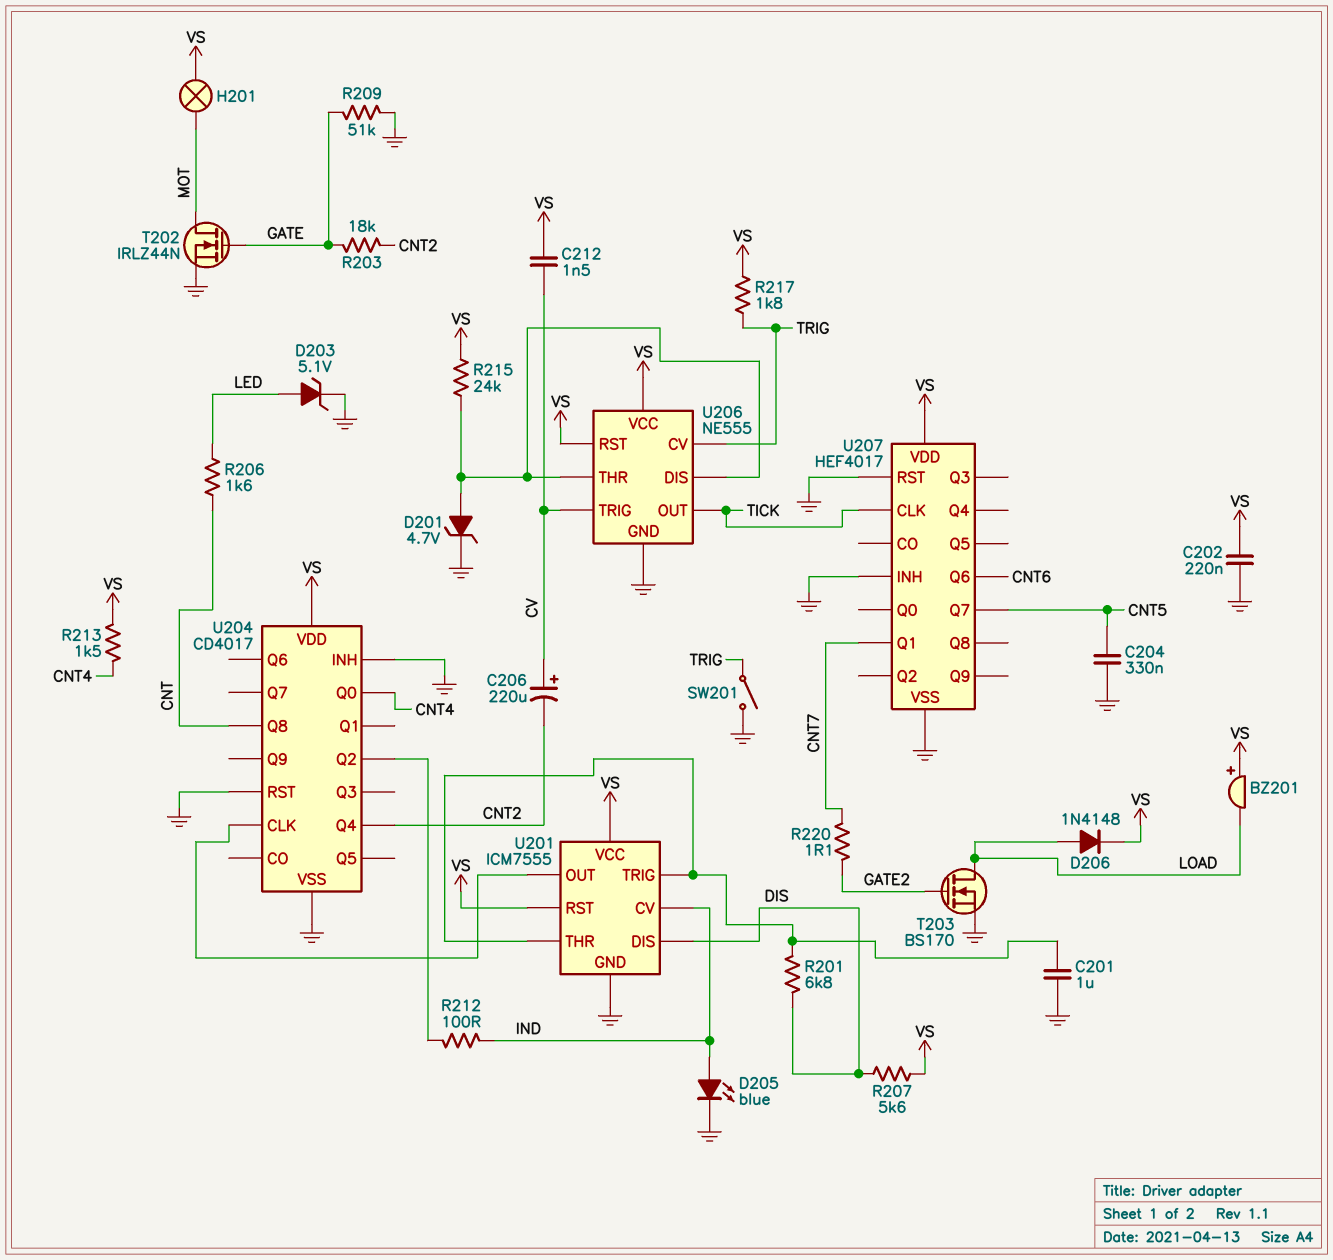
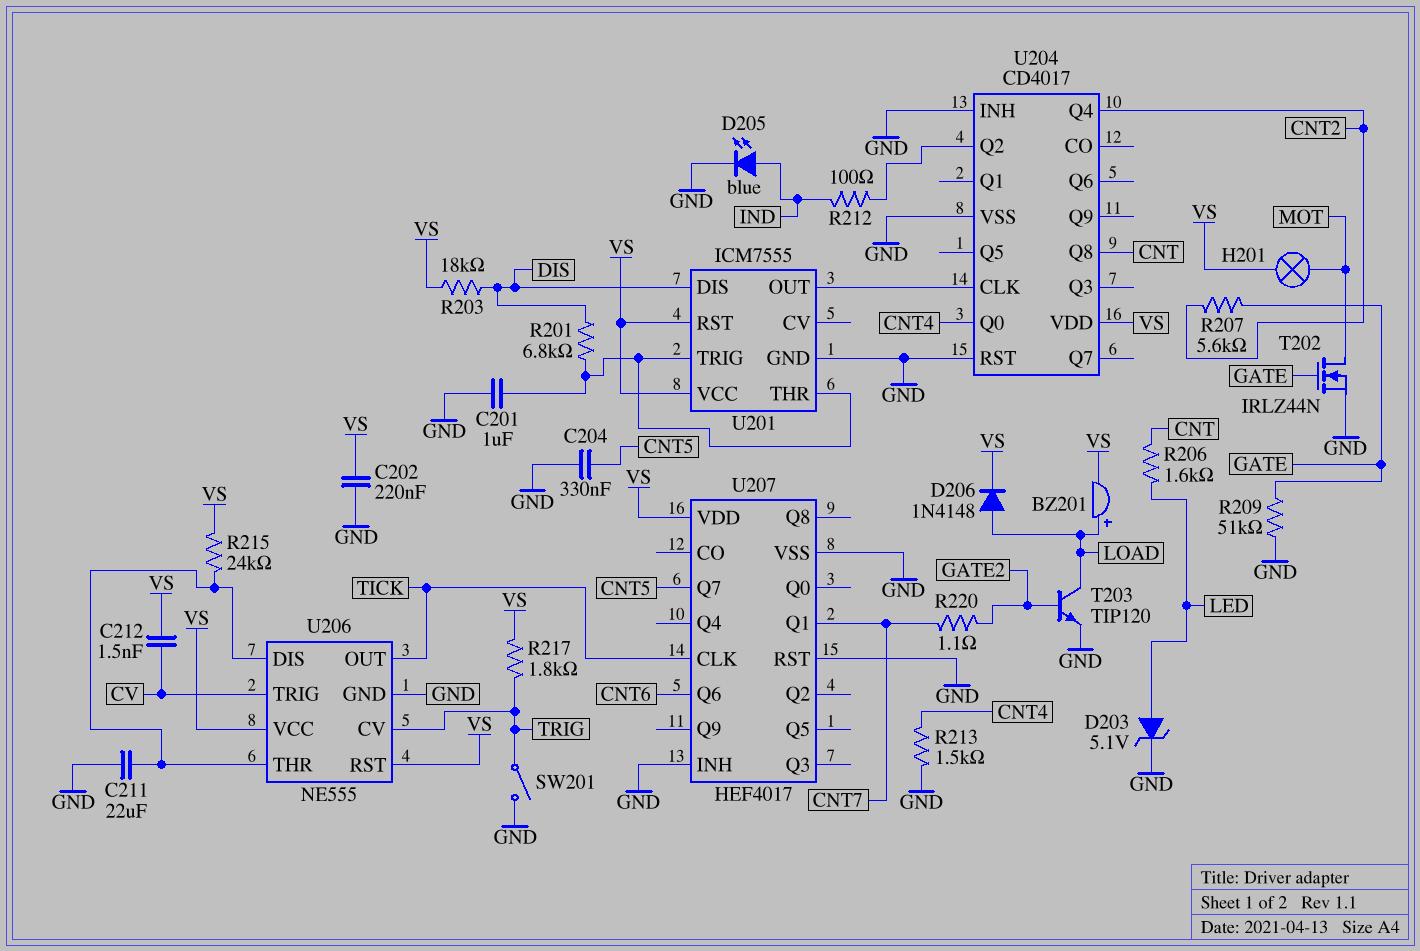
BZ201: buzzer (plus VS, minus LOAD) -> buzzer (plus LOAD, minus VS)
C206: 220uF (plus CV, minus CNT2) -> none
C211: none -> 22uF (GND, U206/DIS)
D201: zener 4.7V (A U206/DIS, K GND) -> none
R203: 18k (CNT2, GATE) -> 18k (DIS, VS)
R207: 5.6k (DIS, VS) -> 5.6k (CNT2, GATE)
R213: 1.5k (CNT4, VS) -> 1.5k (CNT4, GND)
T203: NMOS BS170 (G GATE2, D LOAD, S GND) -> NPN TIP120 (B GATE2, C LOAD, E GND)
U201 pin CV: IND -> none

